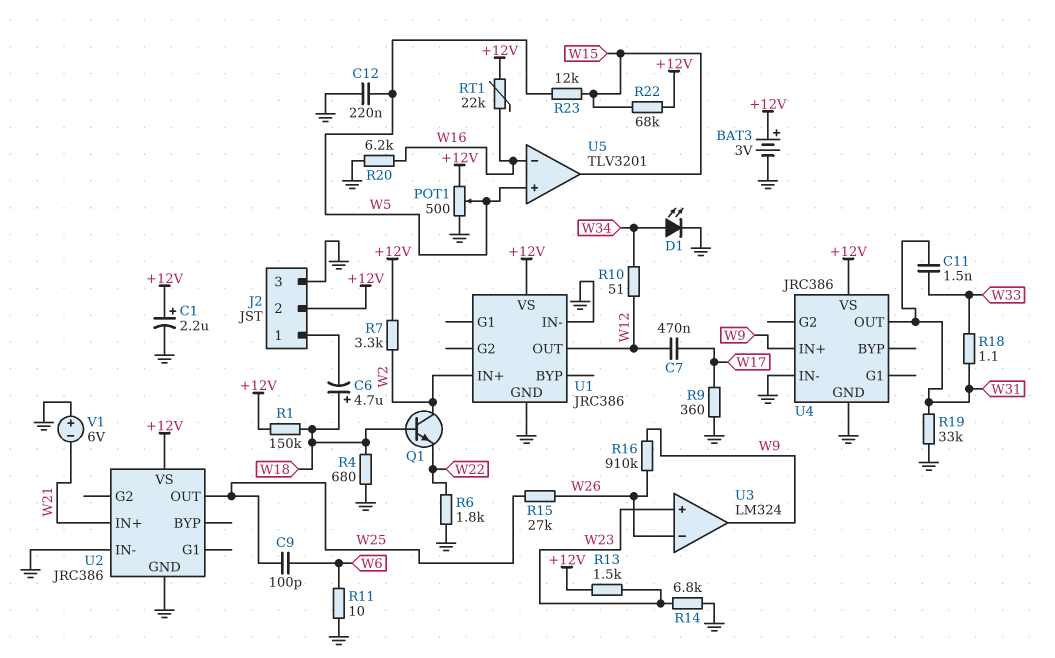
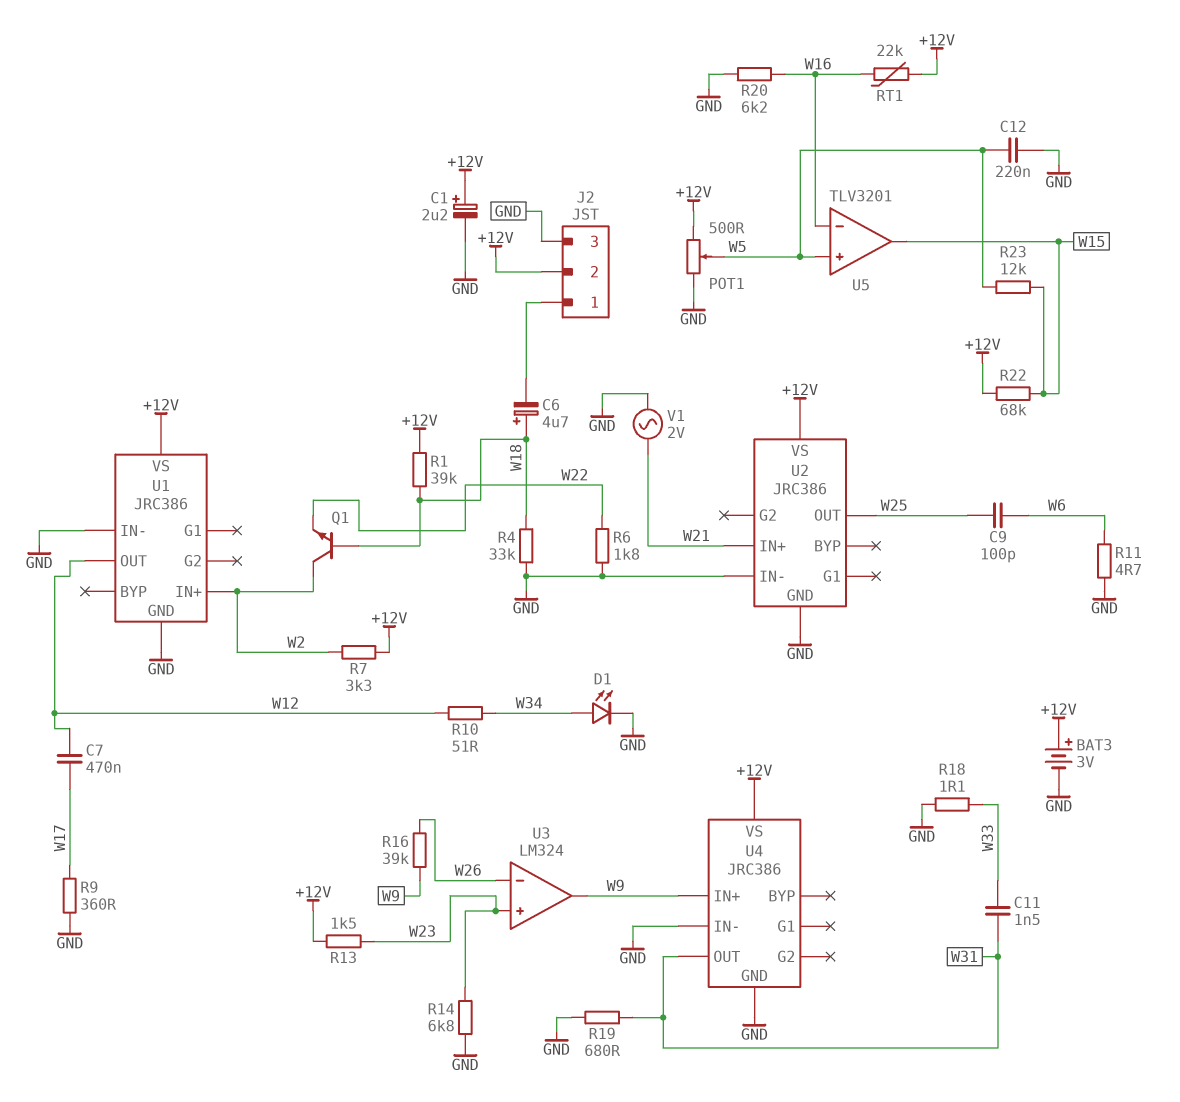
R1: 150k (+12V, W18) -> 39k (+12V, W18)
R4: 680 (GND, W18) -> 33k (GND, W18)
R11: 10 (GND, W6) -> 4.7 (GND, W6)
R15: 27k (W25, W26) -> none
R16: 910k (W9, W26) -> 39k (W9, W26)
R18: 1.1 (W31, W33) -> 1.1 (GND, W33)
R19: 33k (GND, W31) -> 680 (GND, W31)
V1: 6V (plus GND, minus W21) -> AC 2V (GND, W21)

